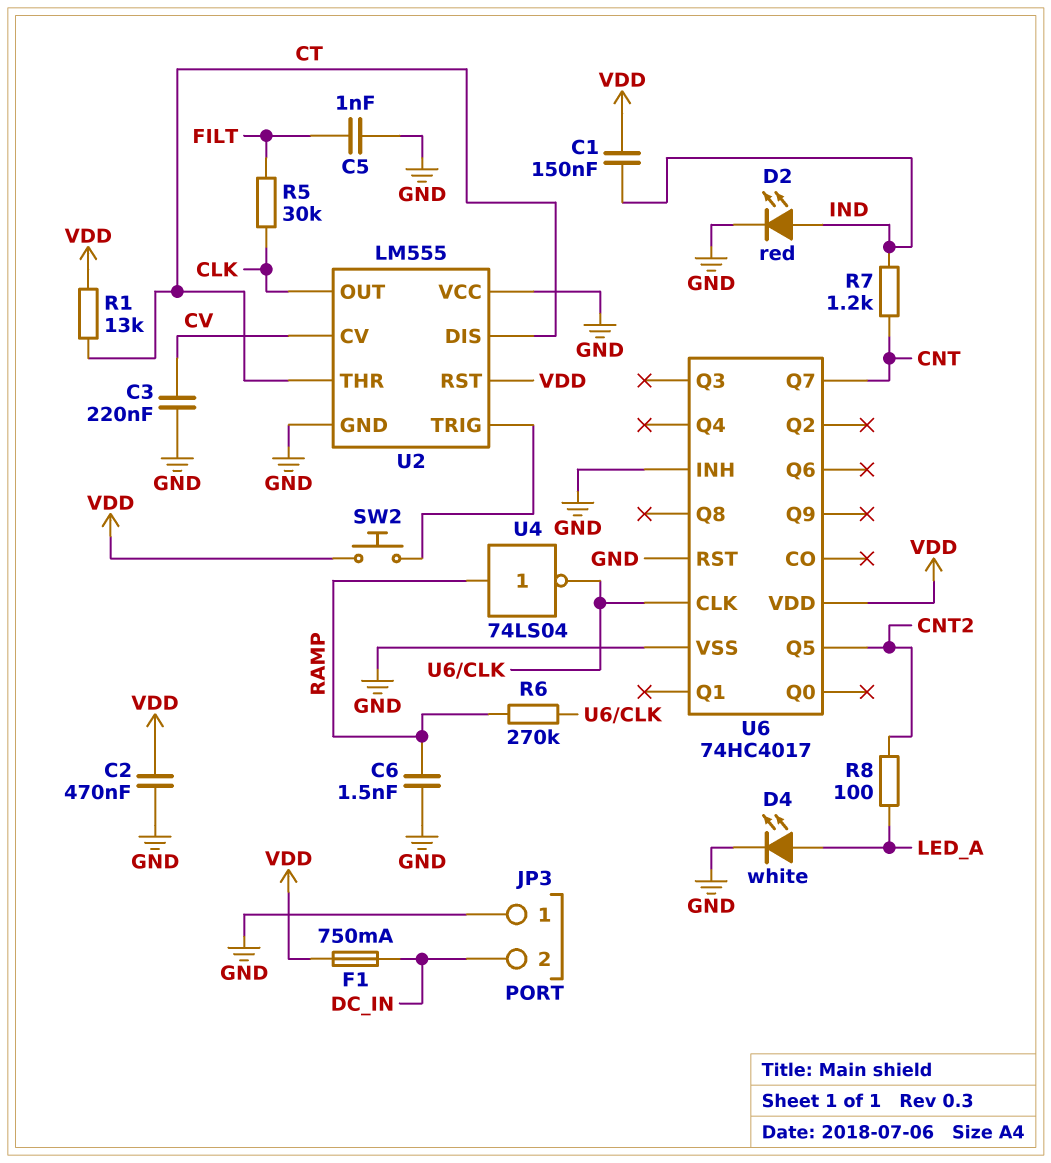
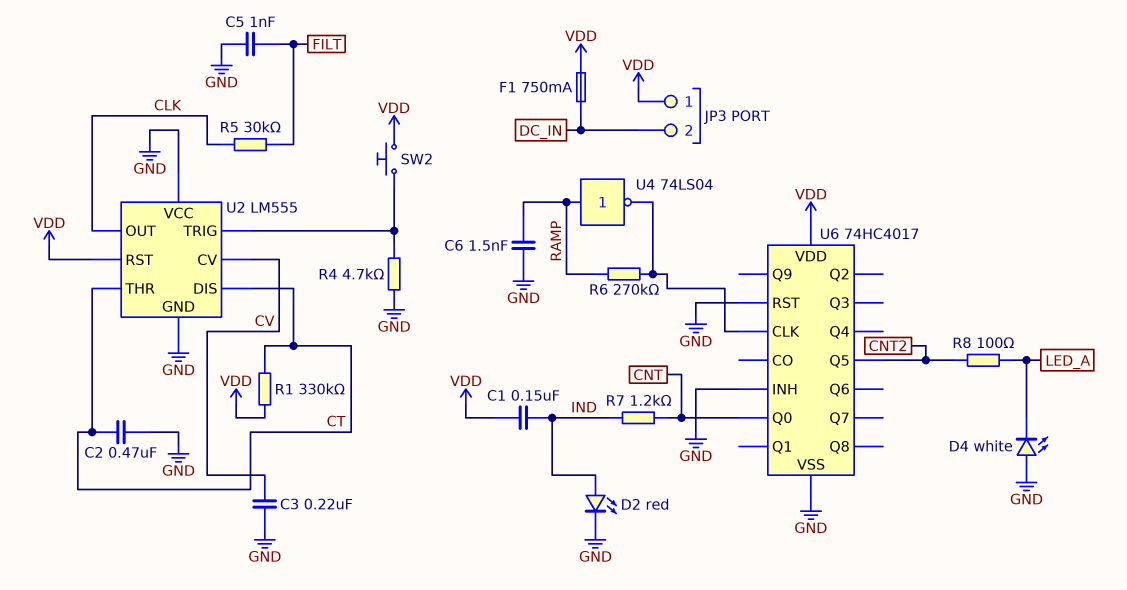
C2: 470nF (GND, VDD) -> 470nF (CT, GND)
D4: LED white (A LED_A, K GND) -> LED white (A GND, K LED_A)
JP3 pin 1: GND -> VDD
R1: 13k (CT, VDD) -> 330k (CT, VDD)
R4: none -> 4.7k (GND, U2/TRIG)
U6 pin Q0: none -> CNT
U6 pin Q7: CNT -> none

